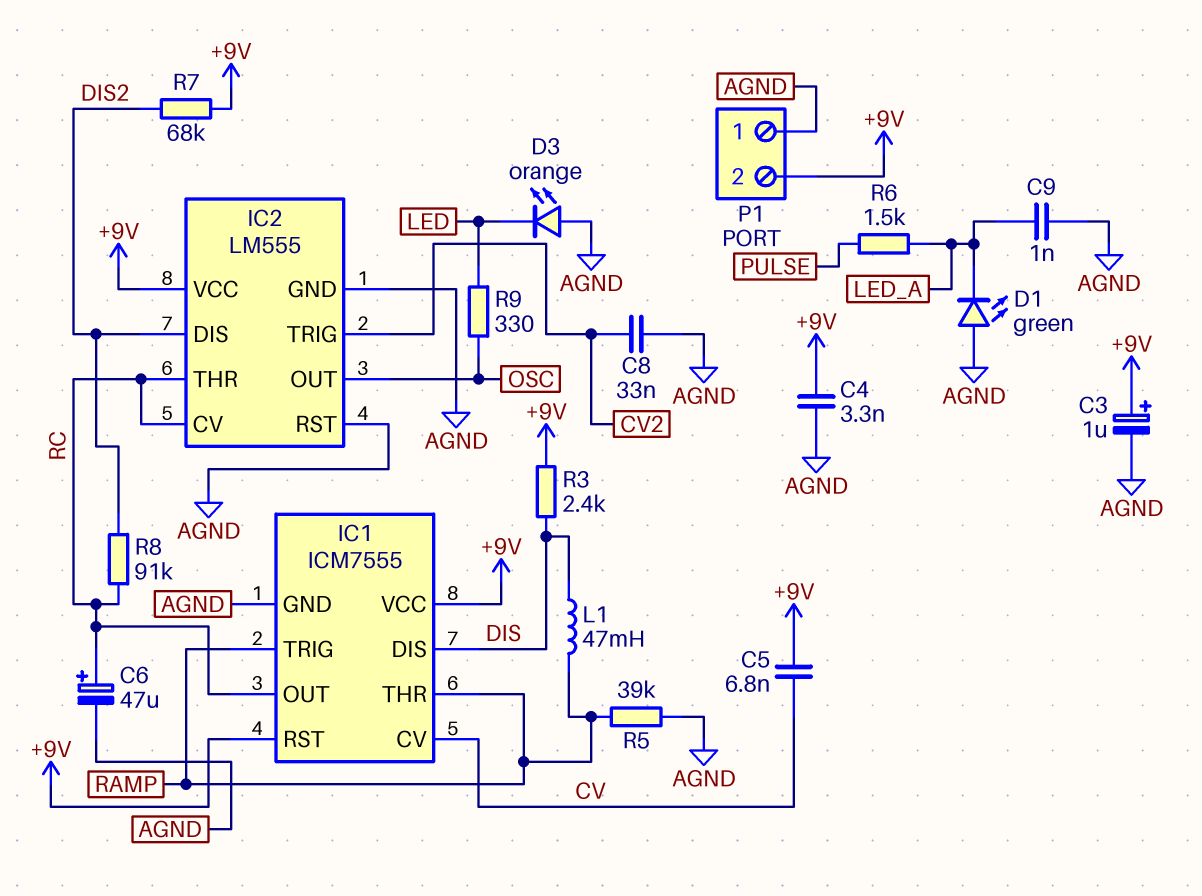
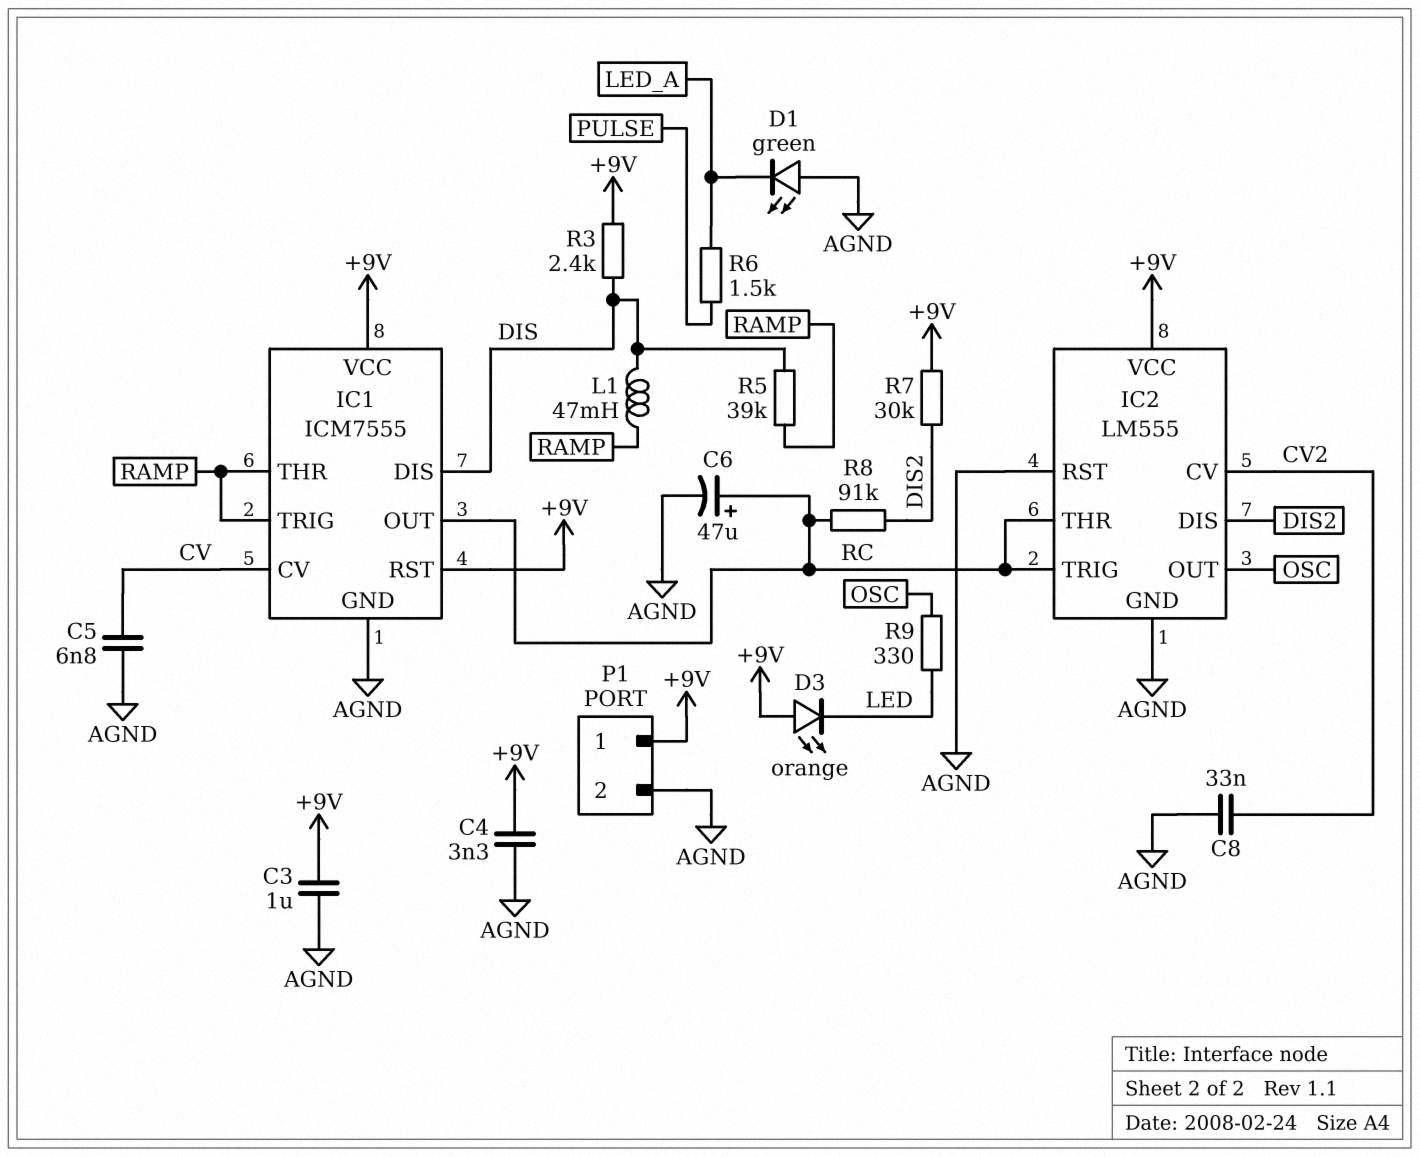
C3: 1uF (plus +9V, minus AGND) -> 1uF (+9V, AGND)
C5: 6.8nF (+9V, CV) -> 6.8nF (AGND, CV)
C9: 1nF (AGND, LED_A) -> none
D3: LED orange (A AGND, K LED) -> LED orange (A +9V, K LED)
IC2 pin CV: RC -> CV2
IC2 pin TRIG: CV2 -> RC
P1 pin 1: AGND -> +9V
P1 pin 2: +9V -> AGND
R5: 39k (AGND, RAMP) -> 39k (DIS, RAMP)
R7: 68k (+9V, DIS2) -> 30k (+9V, DIS2)

